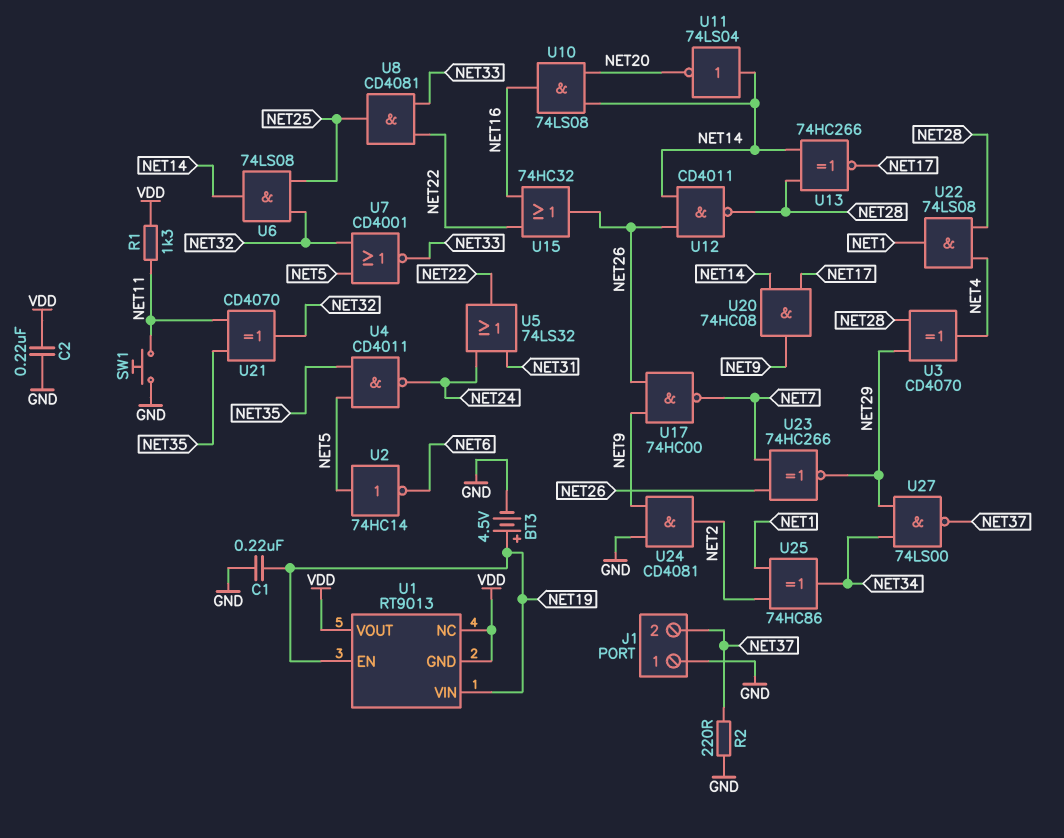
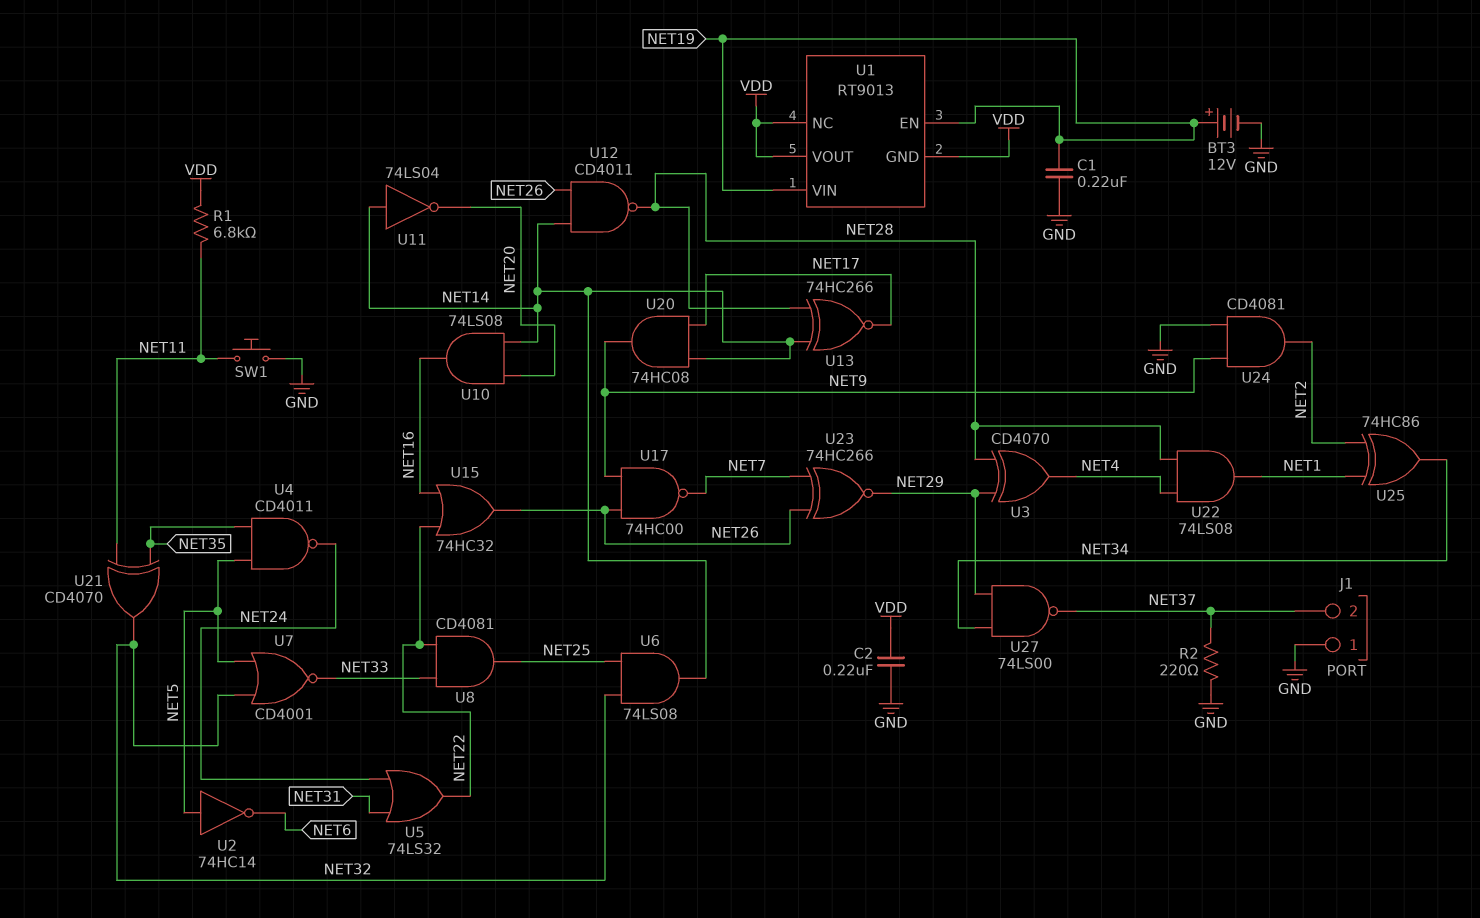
BT3: 4.5V (plus NET19, minus GND) -> 12V (plus NET19, minus GND)
R1: 1.3k (NET11, VDD) -> 6.8k (NET11, VDD)

